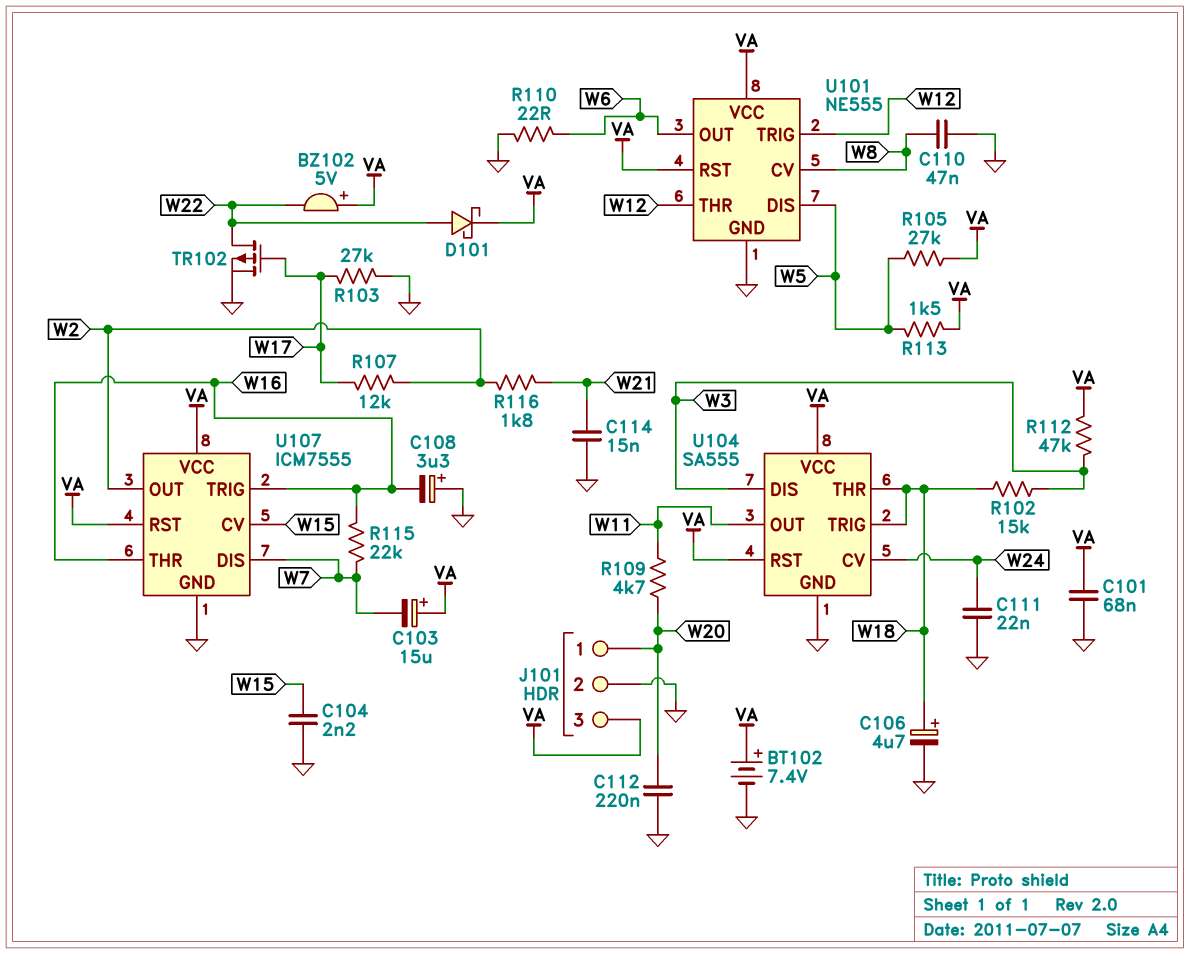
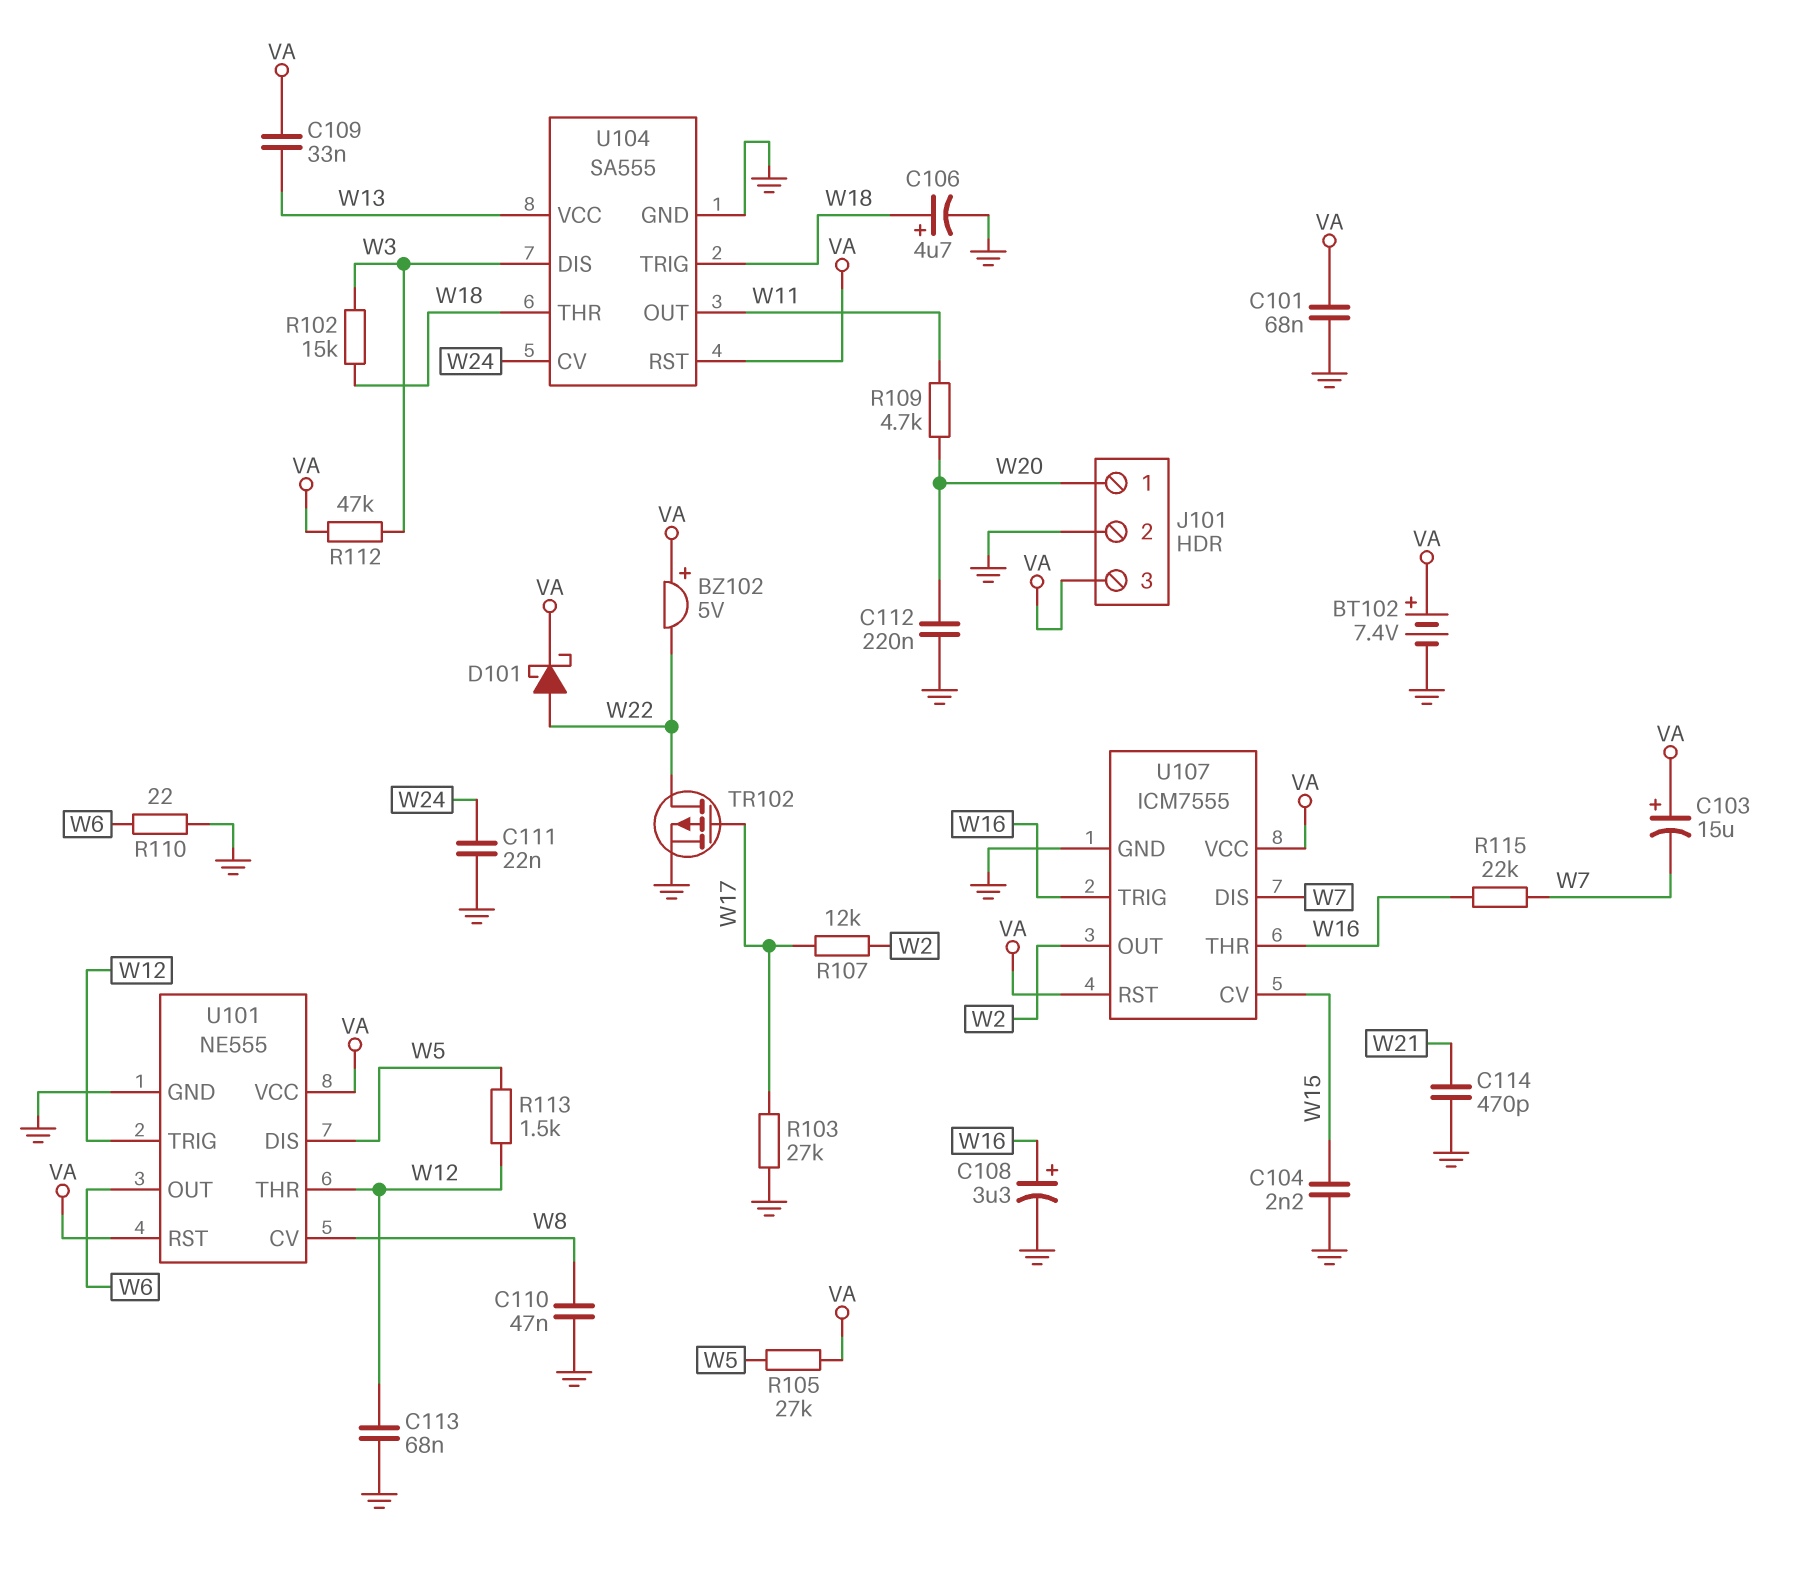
C108: 3.3uF (plus GND, minus W16) -> 3.3uF (plus W16, minus GND)
C109: none -> 33nF (VA, W13)
C113: none -> 68nF (GND, W12)
C114: 15nF (GND, W21) -> 470pF (GND, W21)
R113: 1.5k (VA, W5) -> 1.5k (W5, W12)
R116: 1.8k (W2, W21) -> none
U104 pin VCC: VA -> W13

